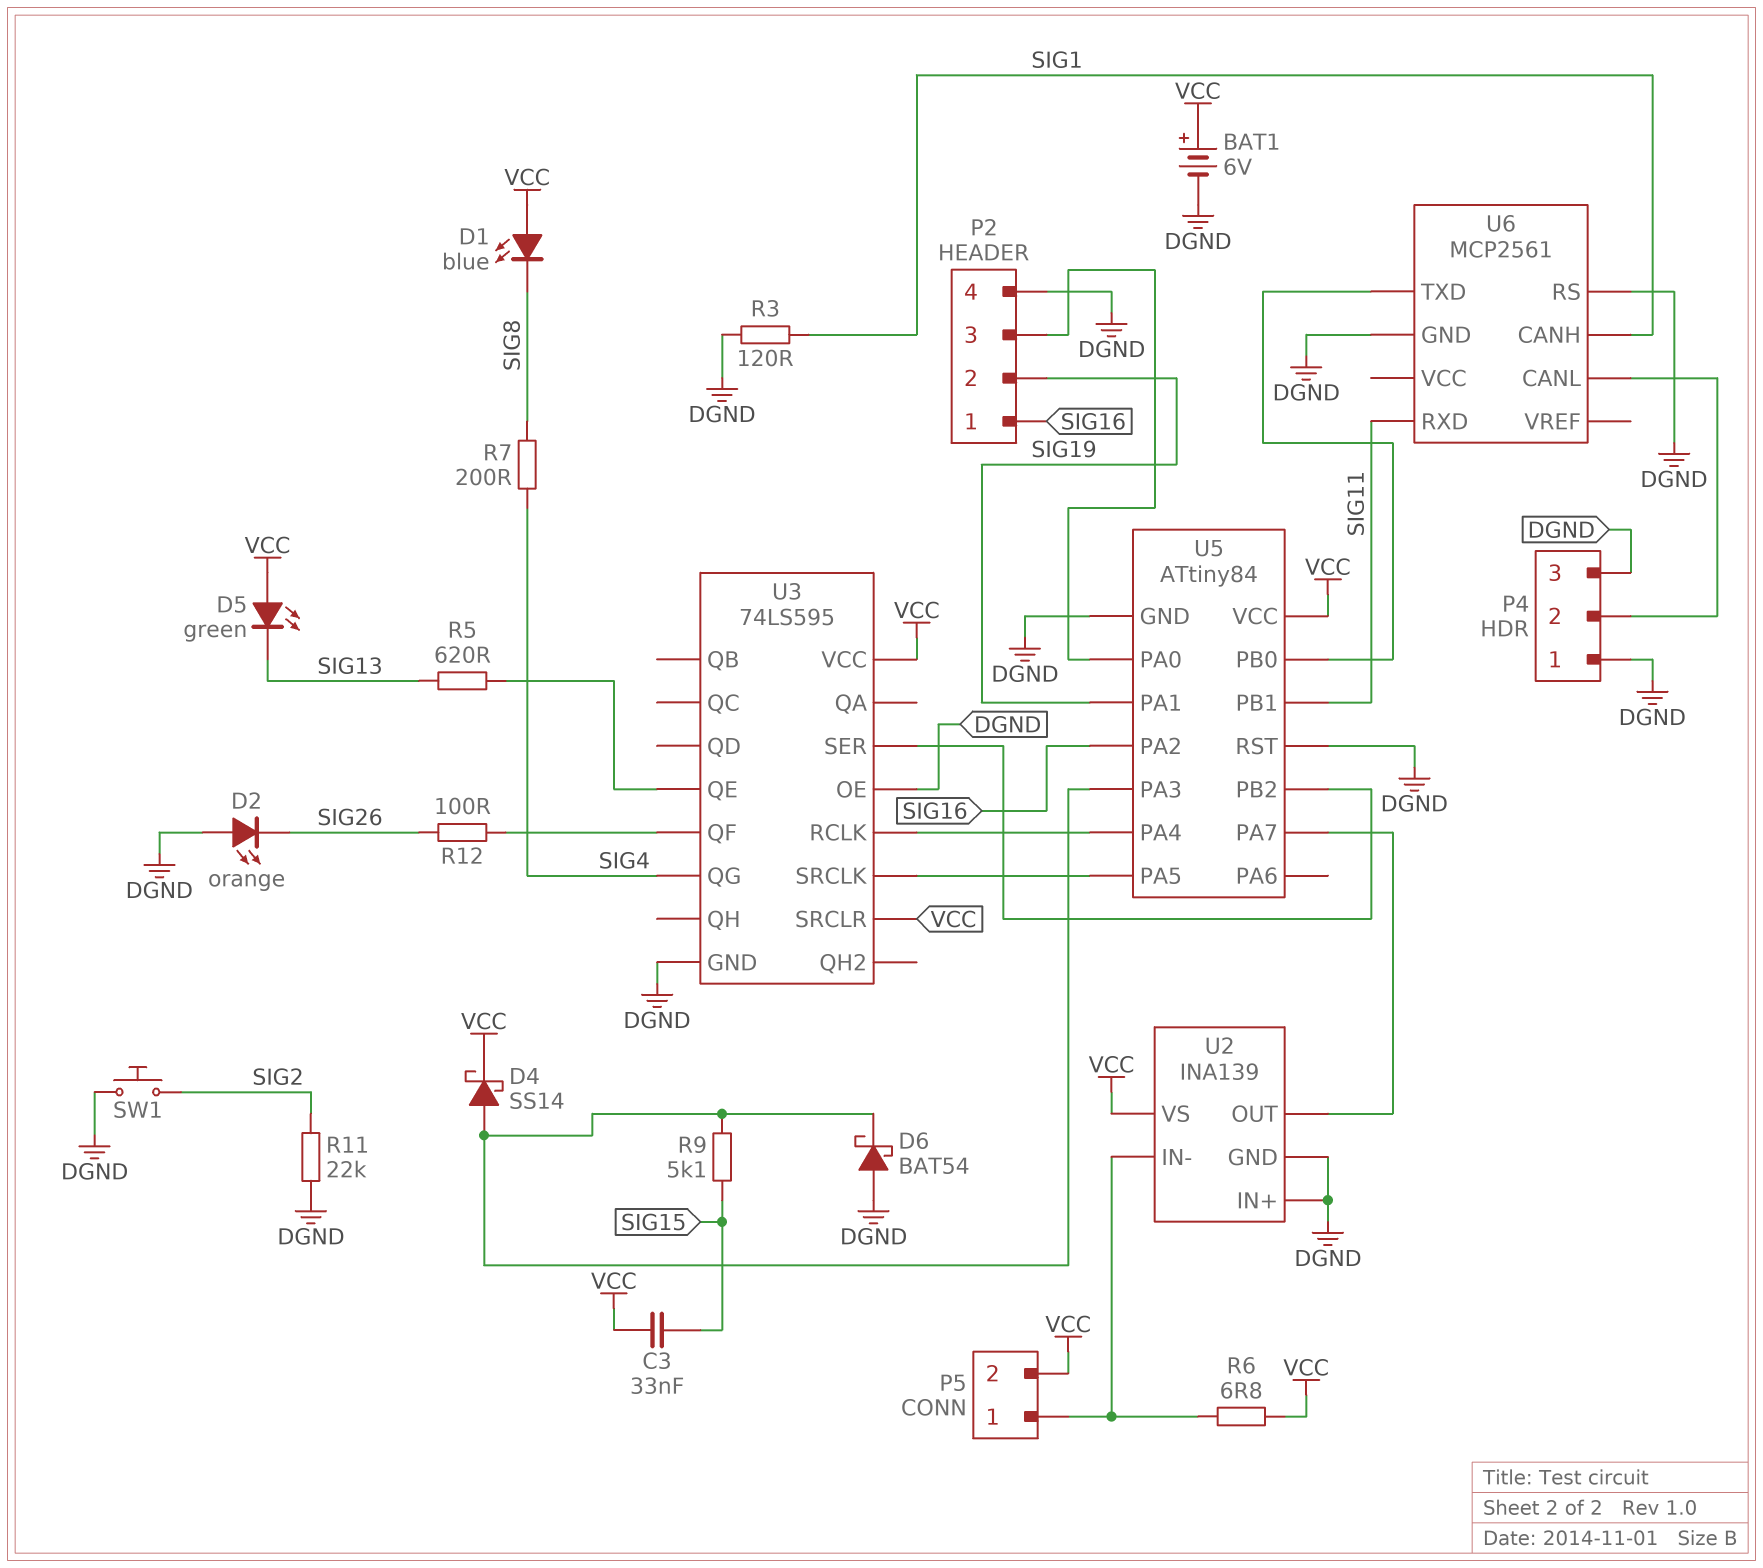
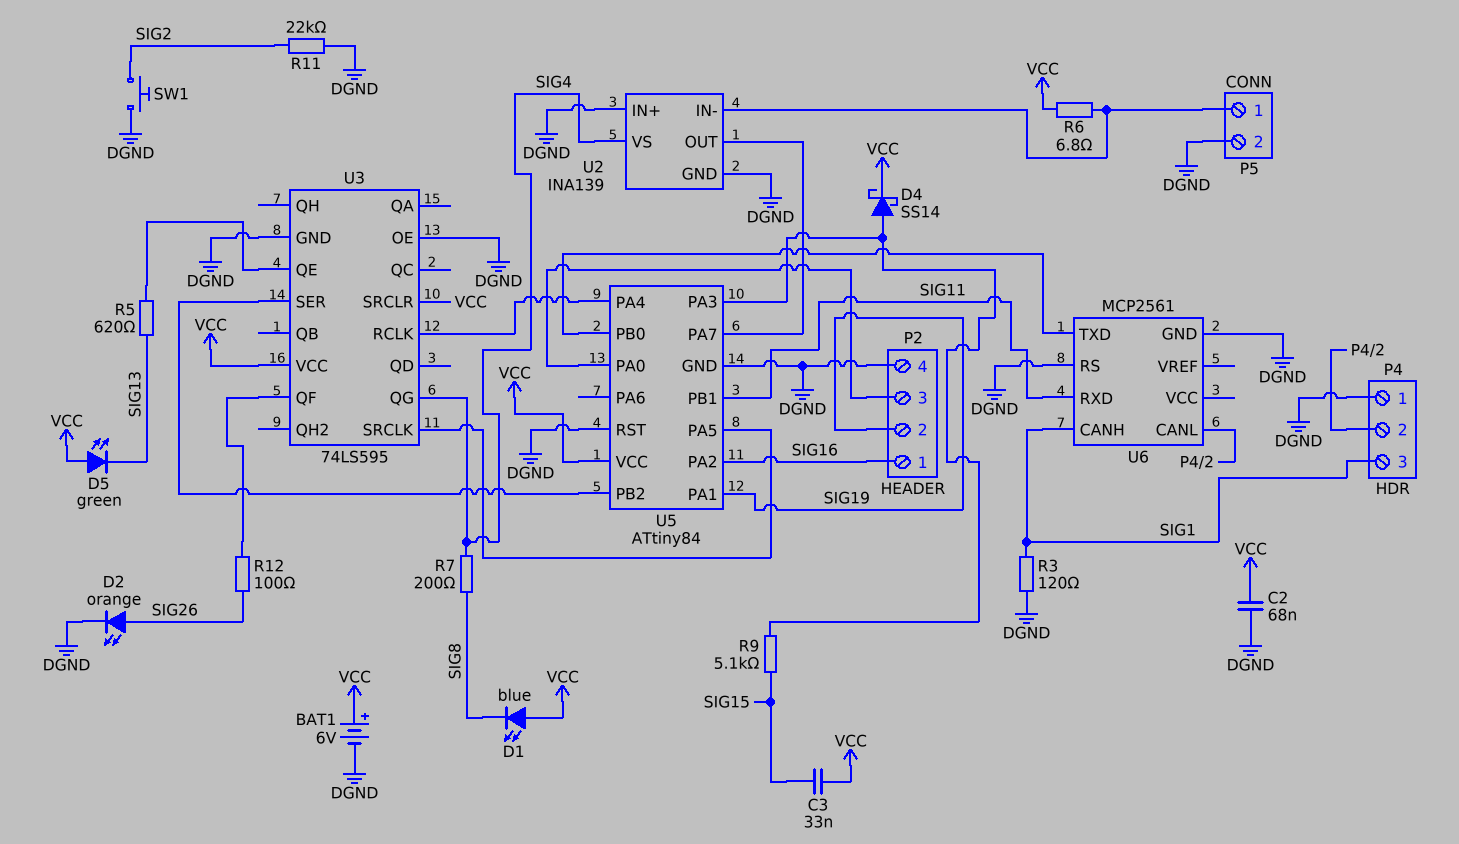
C2: none -> 68nF (DGND, VCC)
D2: LED orange (A DGND, K SIG26) -> LED orange (A SIG26, K DGND)
D6: schottky BAT54 (A DGND, K U5/PA3) -> none
P4 pin 3: DGND -> SIG1
P5 pin 2: VCC -> DGND
U2 pin VS: VCC -> SIG4

